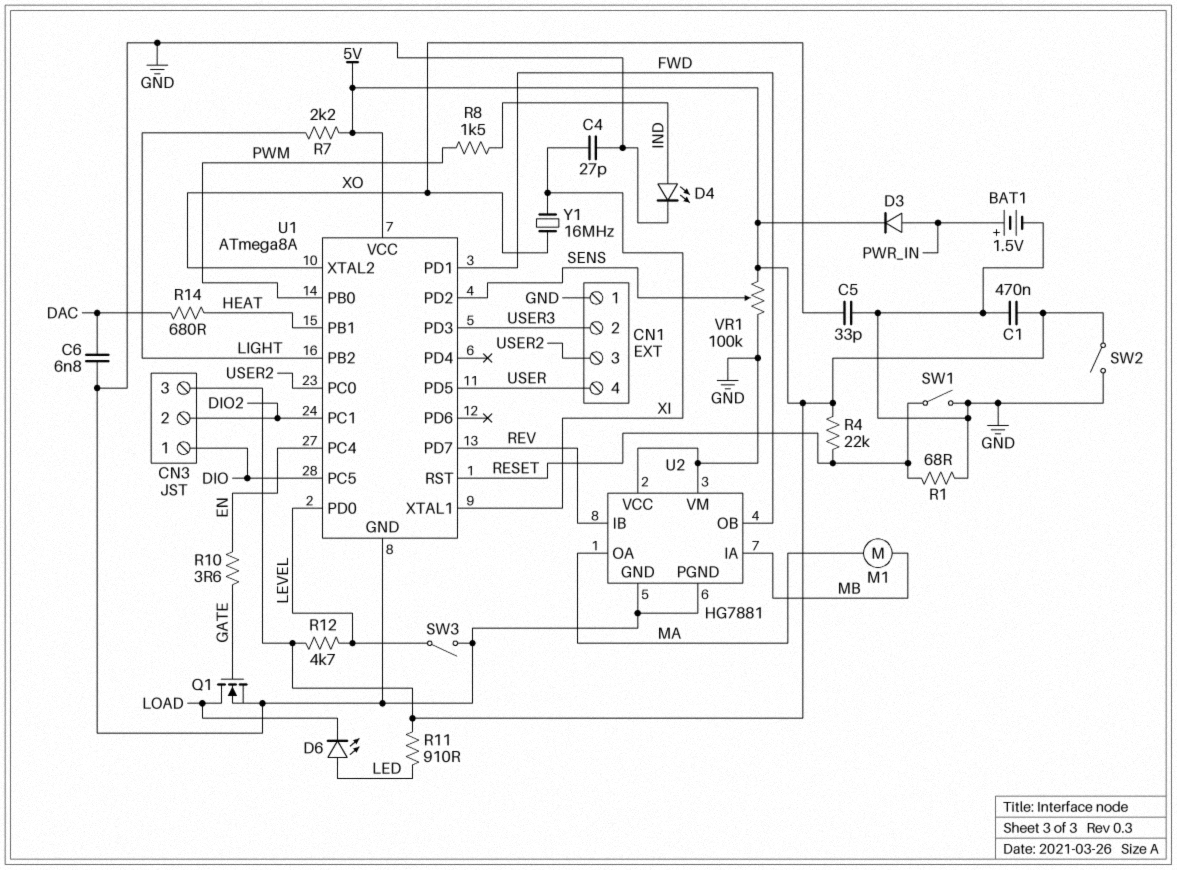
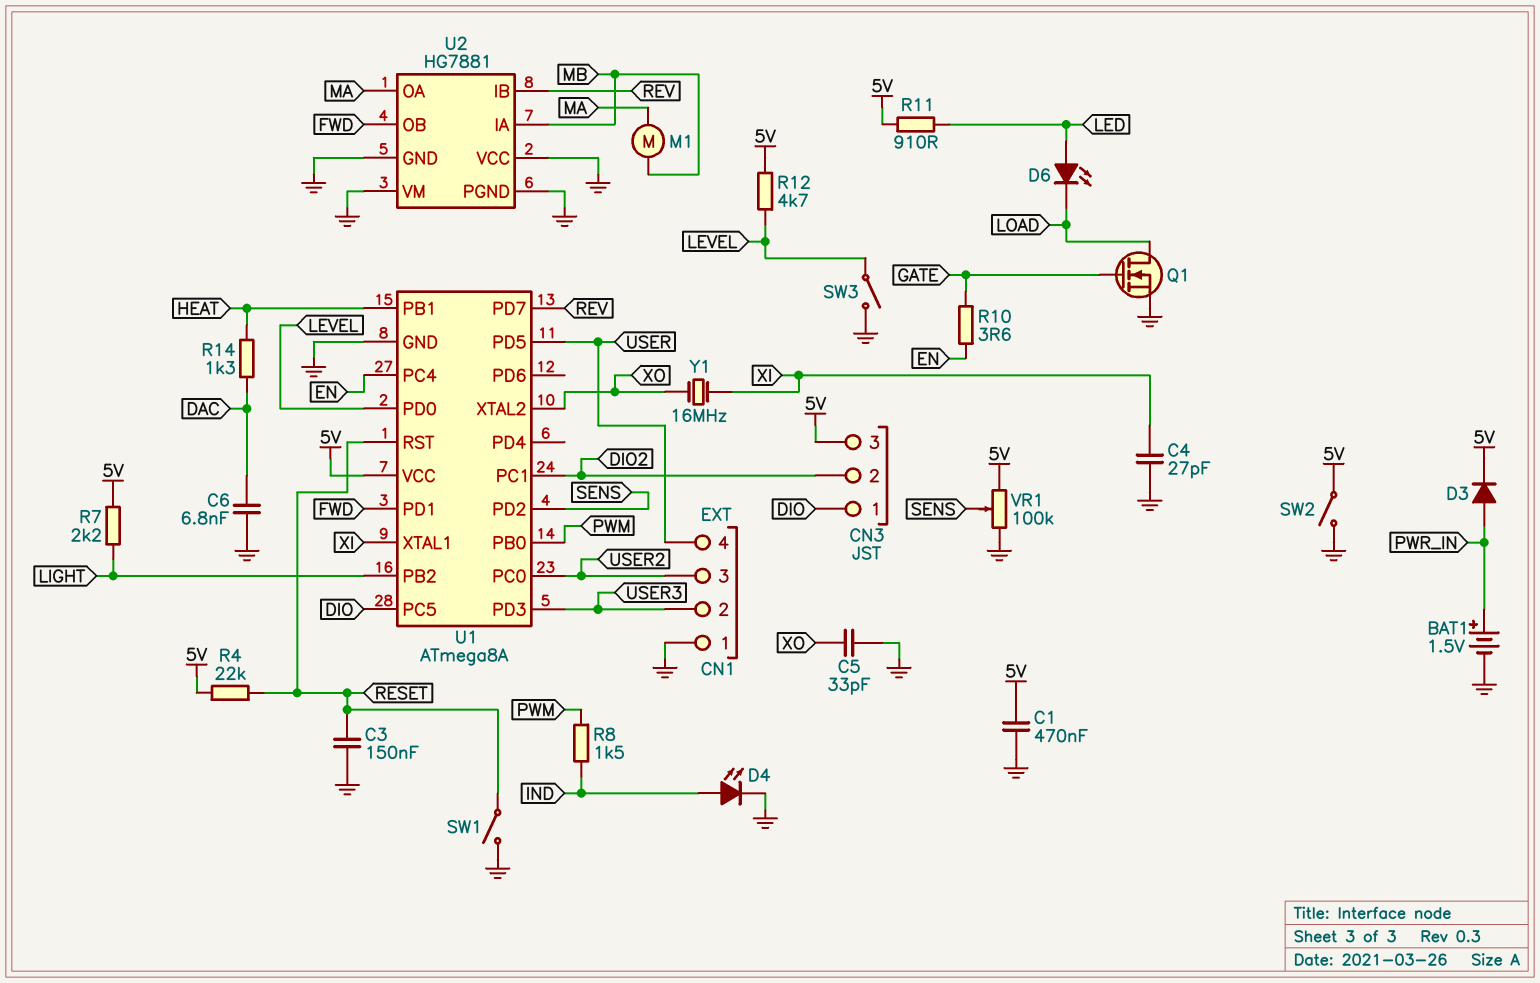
C3: none -> 150nF (GND, RESET)
R1: 68 (GND, RESET) -> none
R14: 680 (DAC, HEAT) -> 1.3k (DAC, HEAT)

